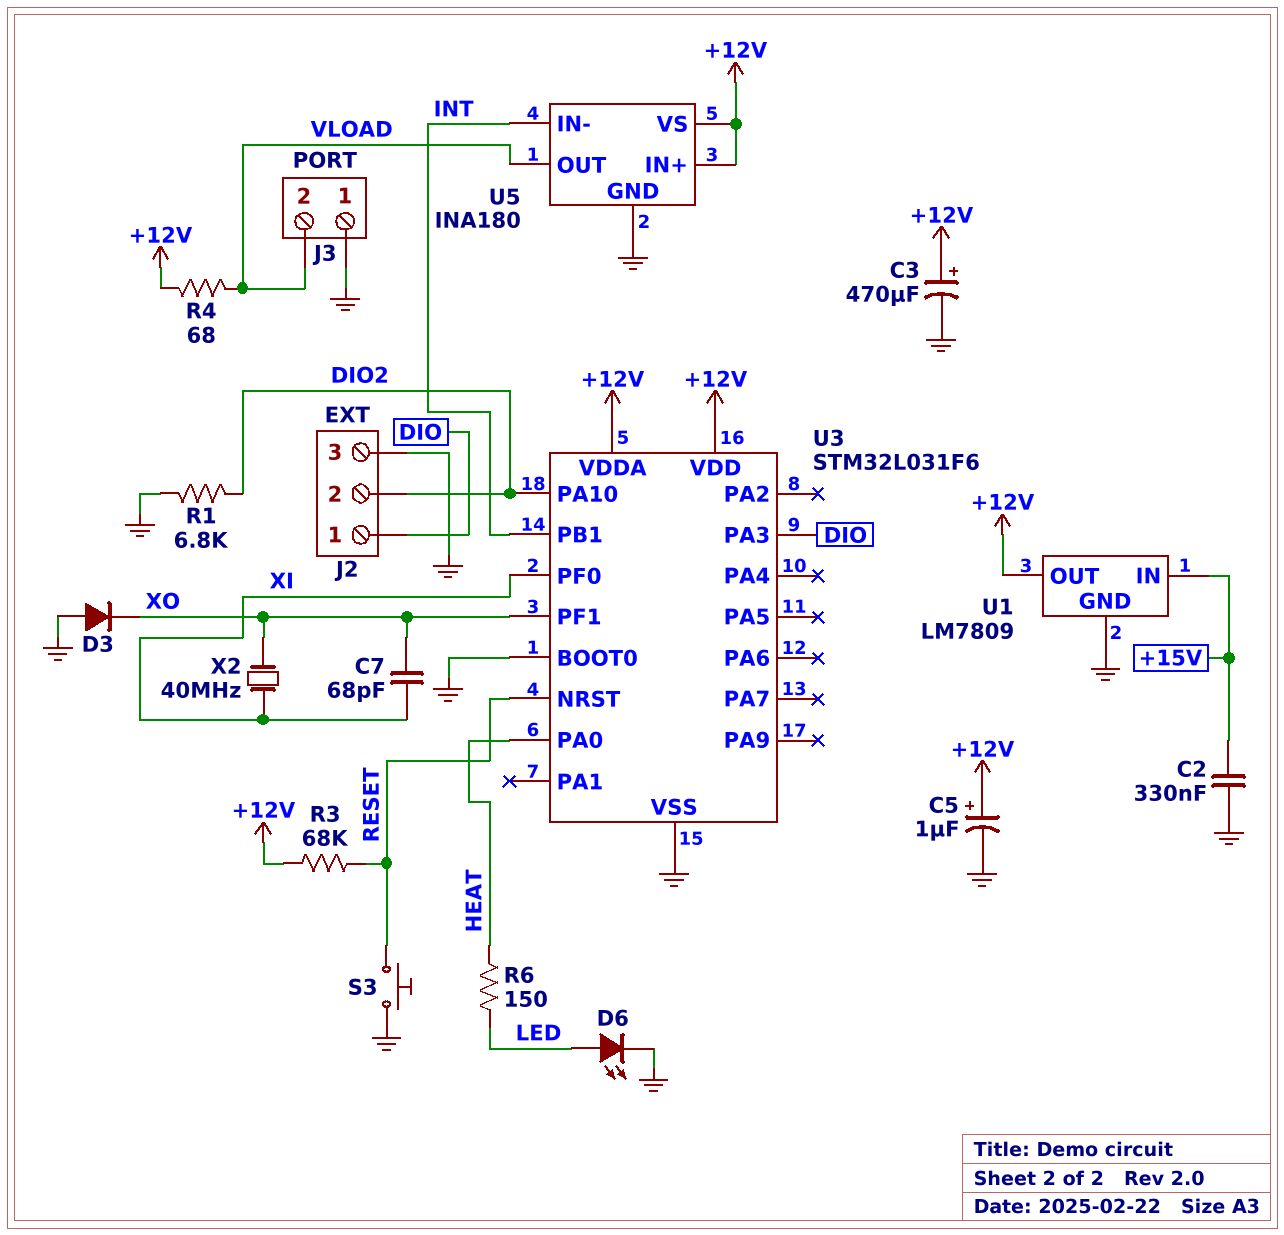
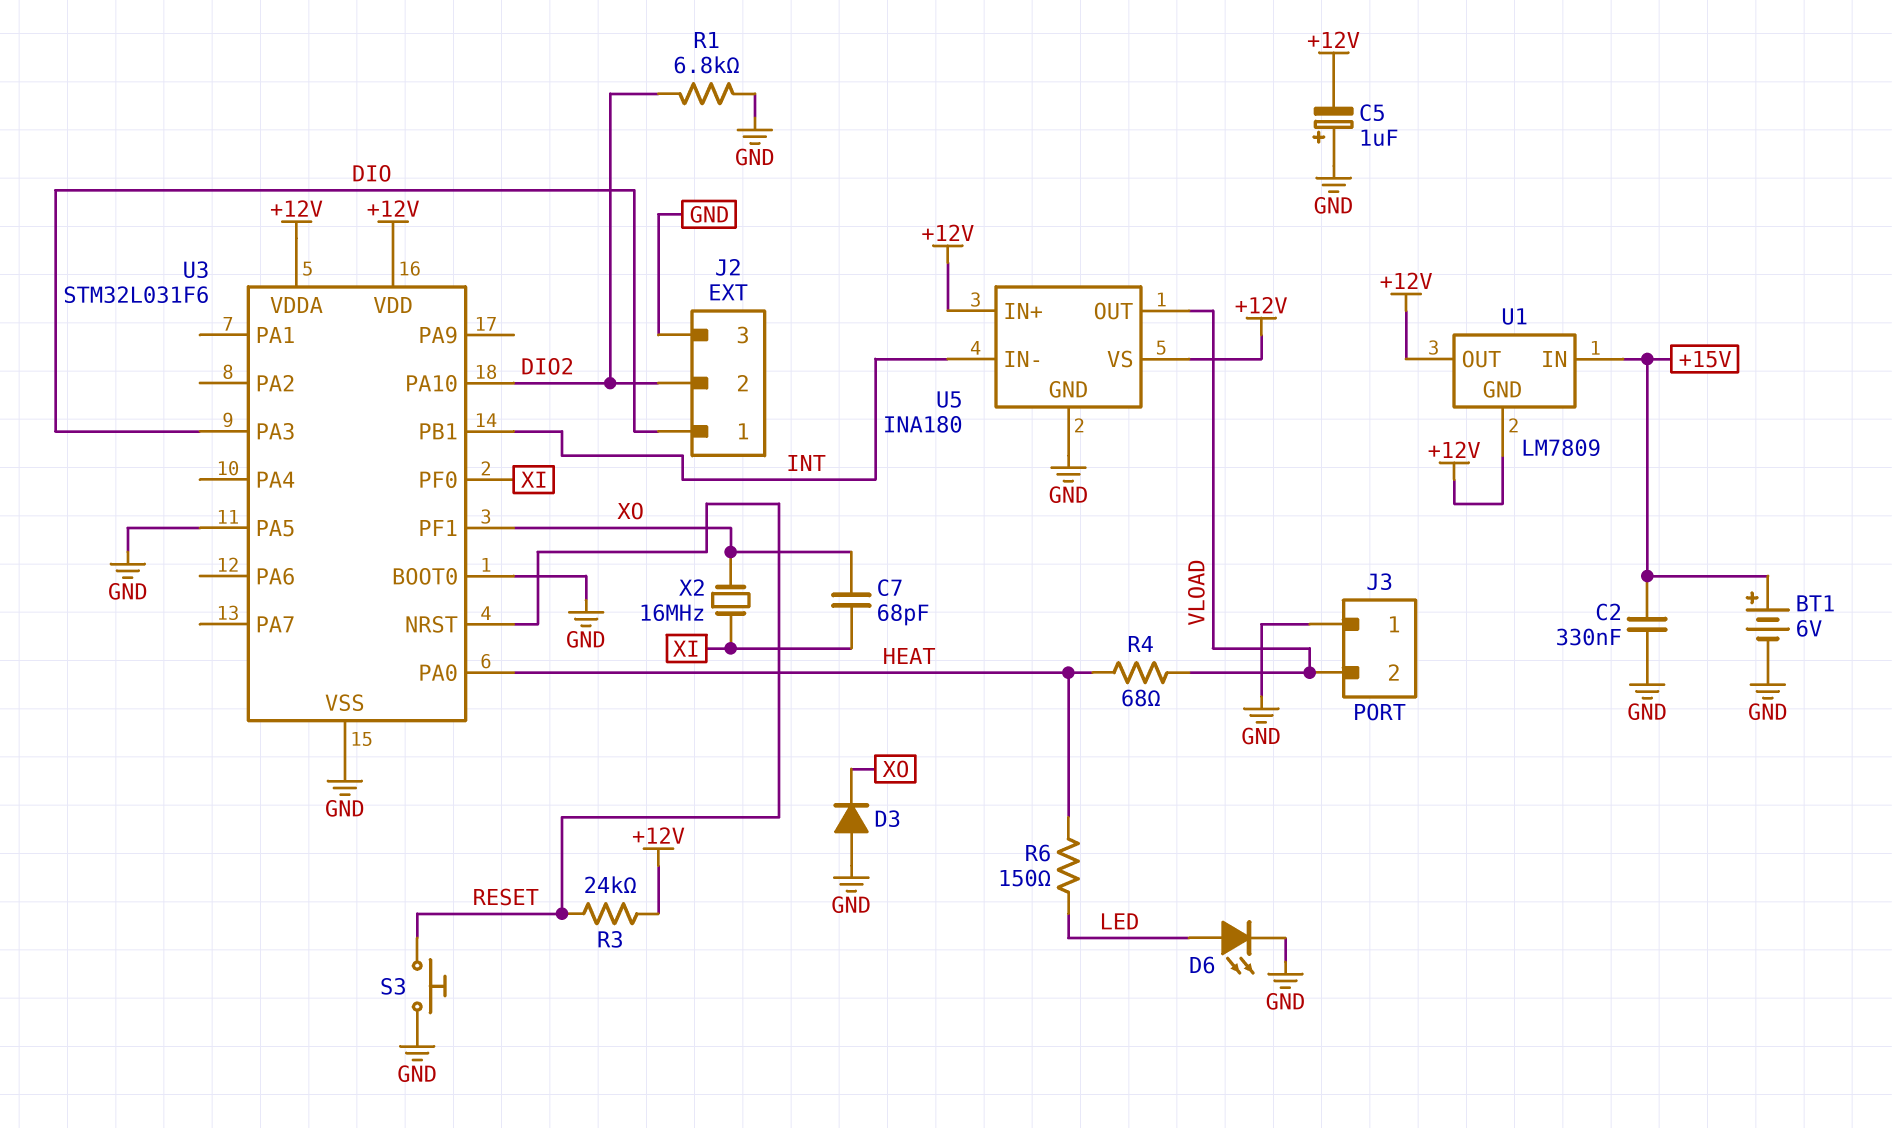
BT1: none -> 6V (plus +15V, minus GND)
C3: 470uF (plus +12V, minus GND) -> none
C5: 1uF (plus +12V, minus GND) -> 1uF (plus GND, minus +12V)
R3: 68k (+12V, RESET) -> 24k (+12V, RESET)
R4: 68 (+12V, VLOAD) -> 68 (HEAT, VLOAD)
U1 pin GND: GND -> +12V
U3 pin PA5: none -> GND
X2: 40MHz (XI, XO) -> 16MHz (XI, XO)

